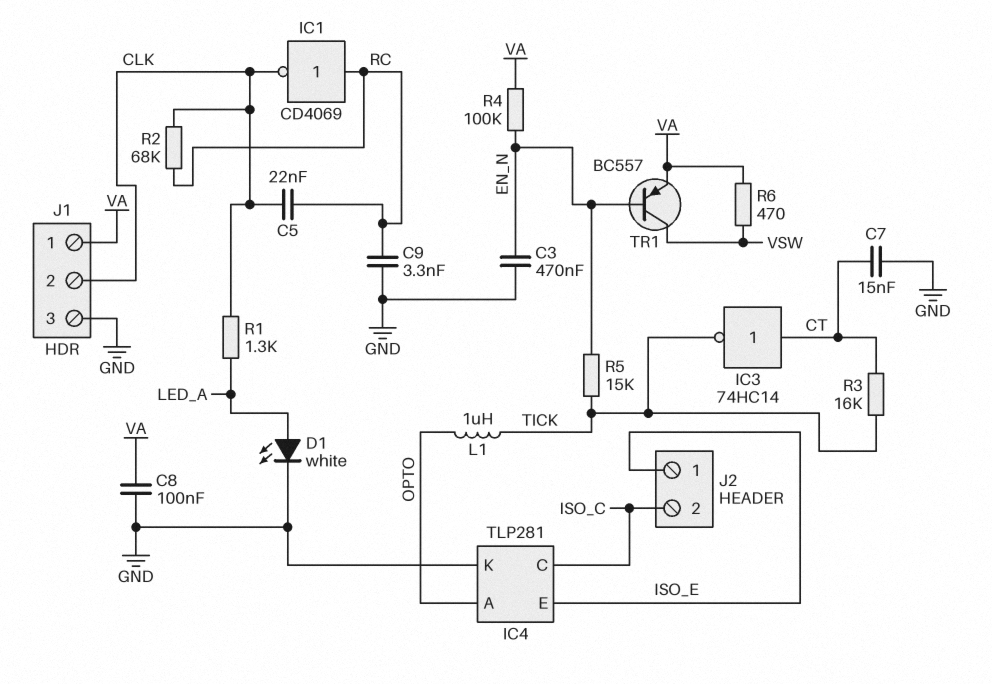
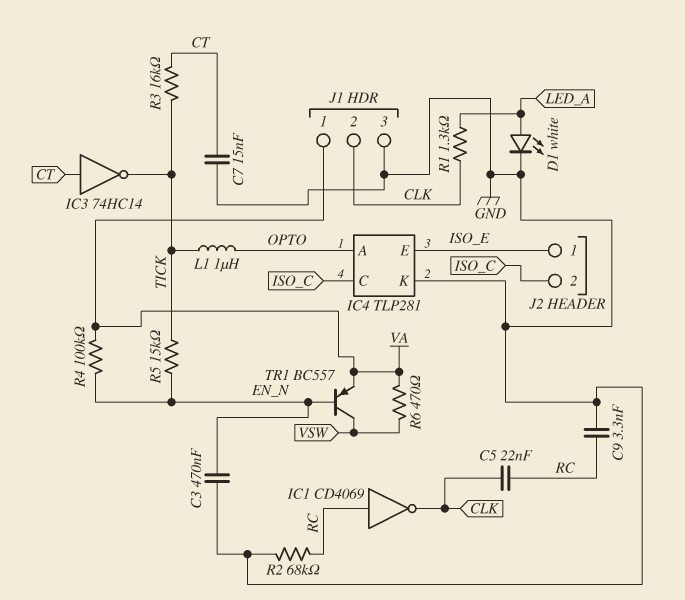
C8: 100nF (GND, VA) -> none
R2: 68k (CLK, RC) -> 68k (GND, RC)

